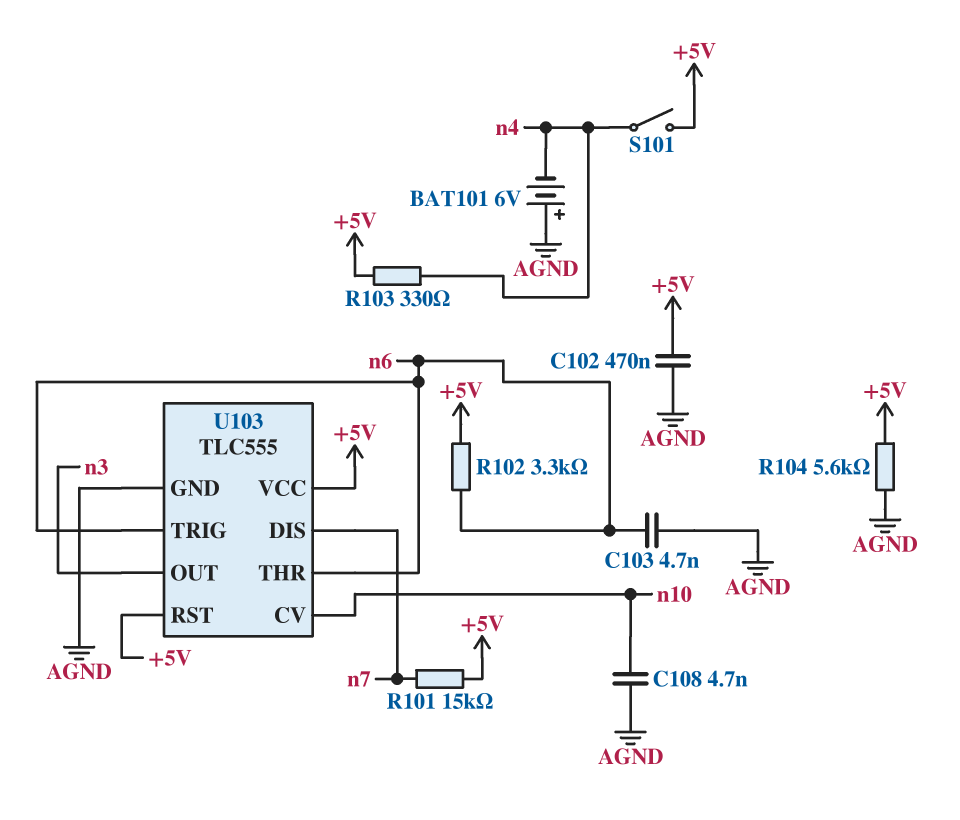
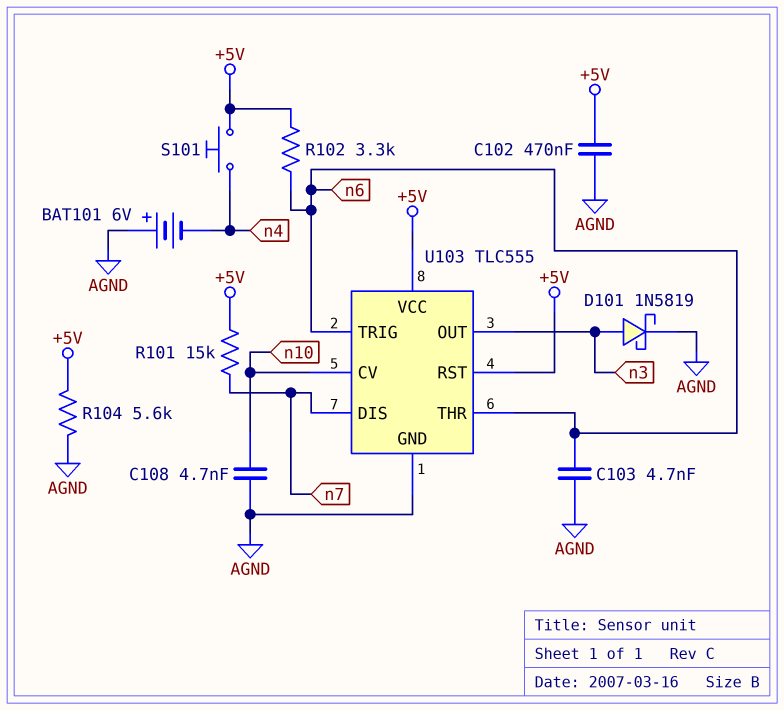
D101: none -> schottky 1N5819 (A n3, K AGND)
R103: 330 (+5V, n4) -> none
S101: switch (+5V, n4) -> button (+5V, n4)

